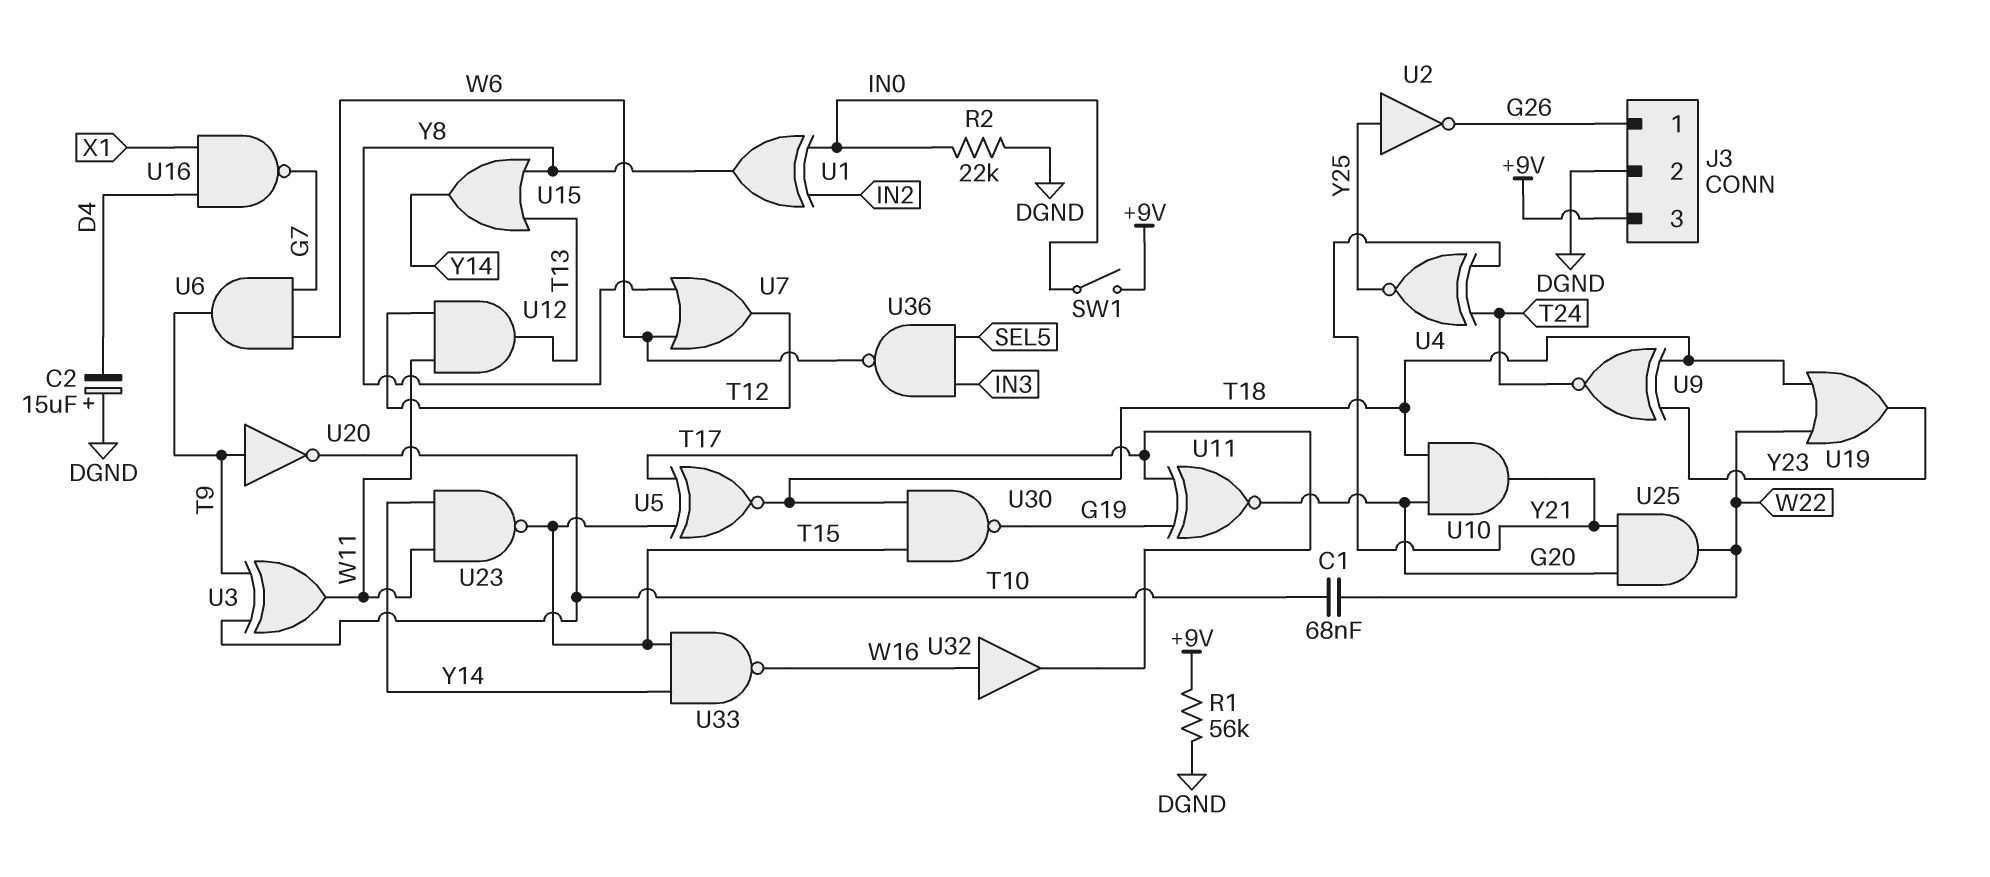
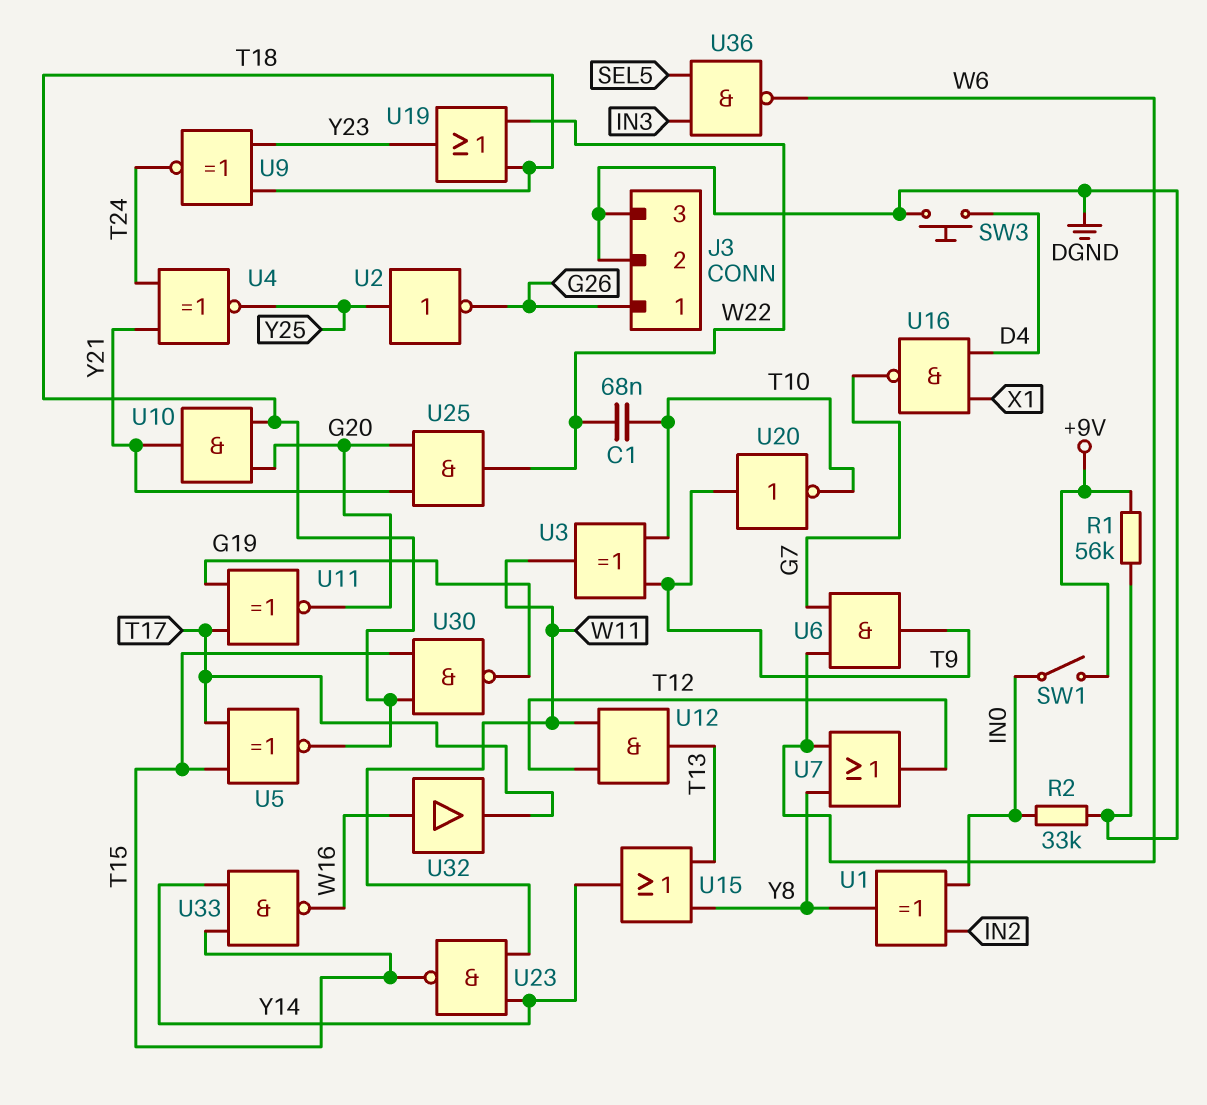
C2: 15uF (plus DGND, minus D4) -> none
J3 pin 3: +9V -> DGND
R2: 22k (DGND, IN0) -> 33k (DGND, IN0)
SW3: none -> button (D4, DGND)

